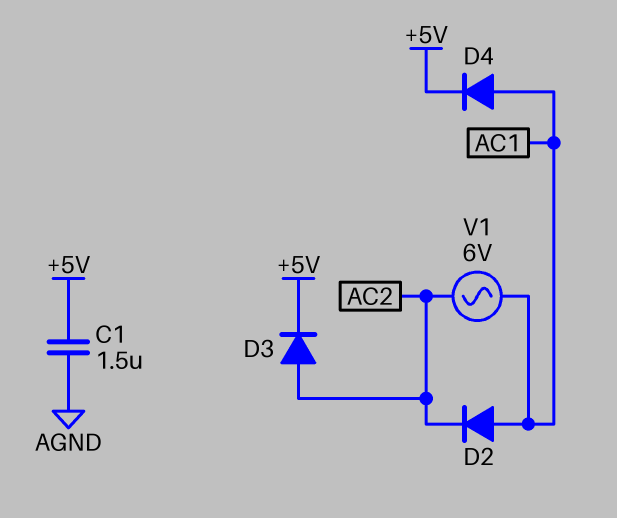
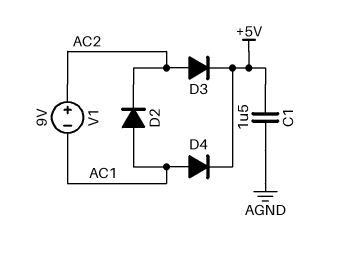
V1: AC 6V (AC1, AC2) -> 9V (plus AC2, minus AC1)

